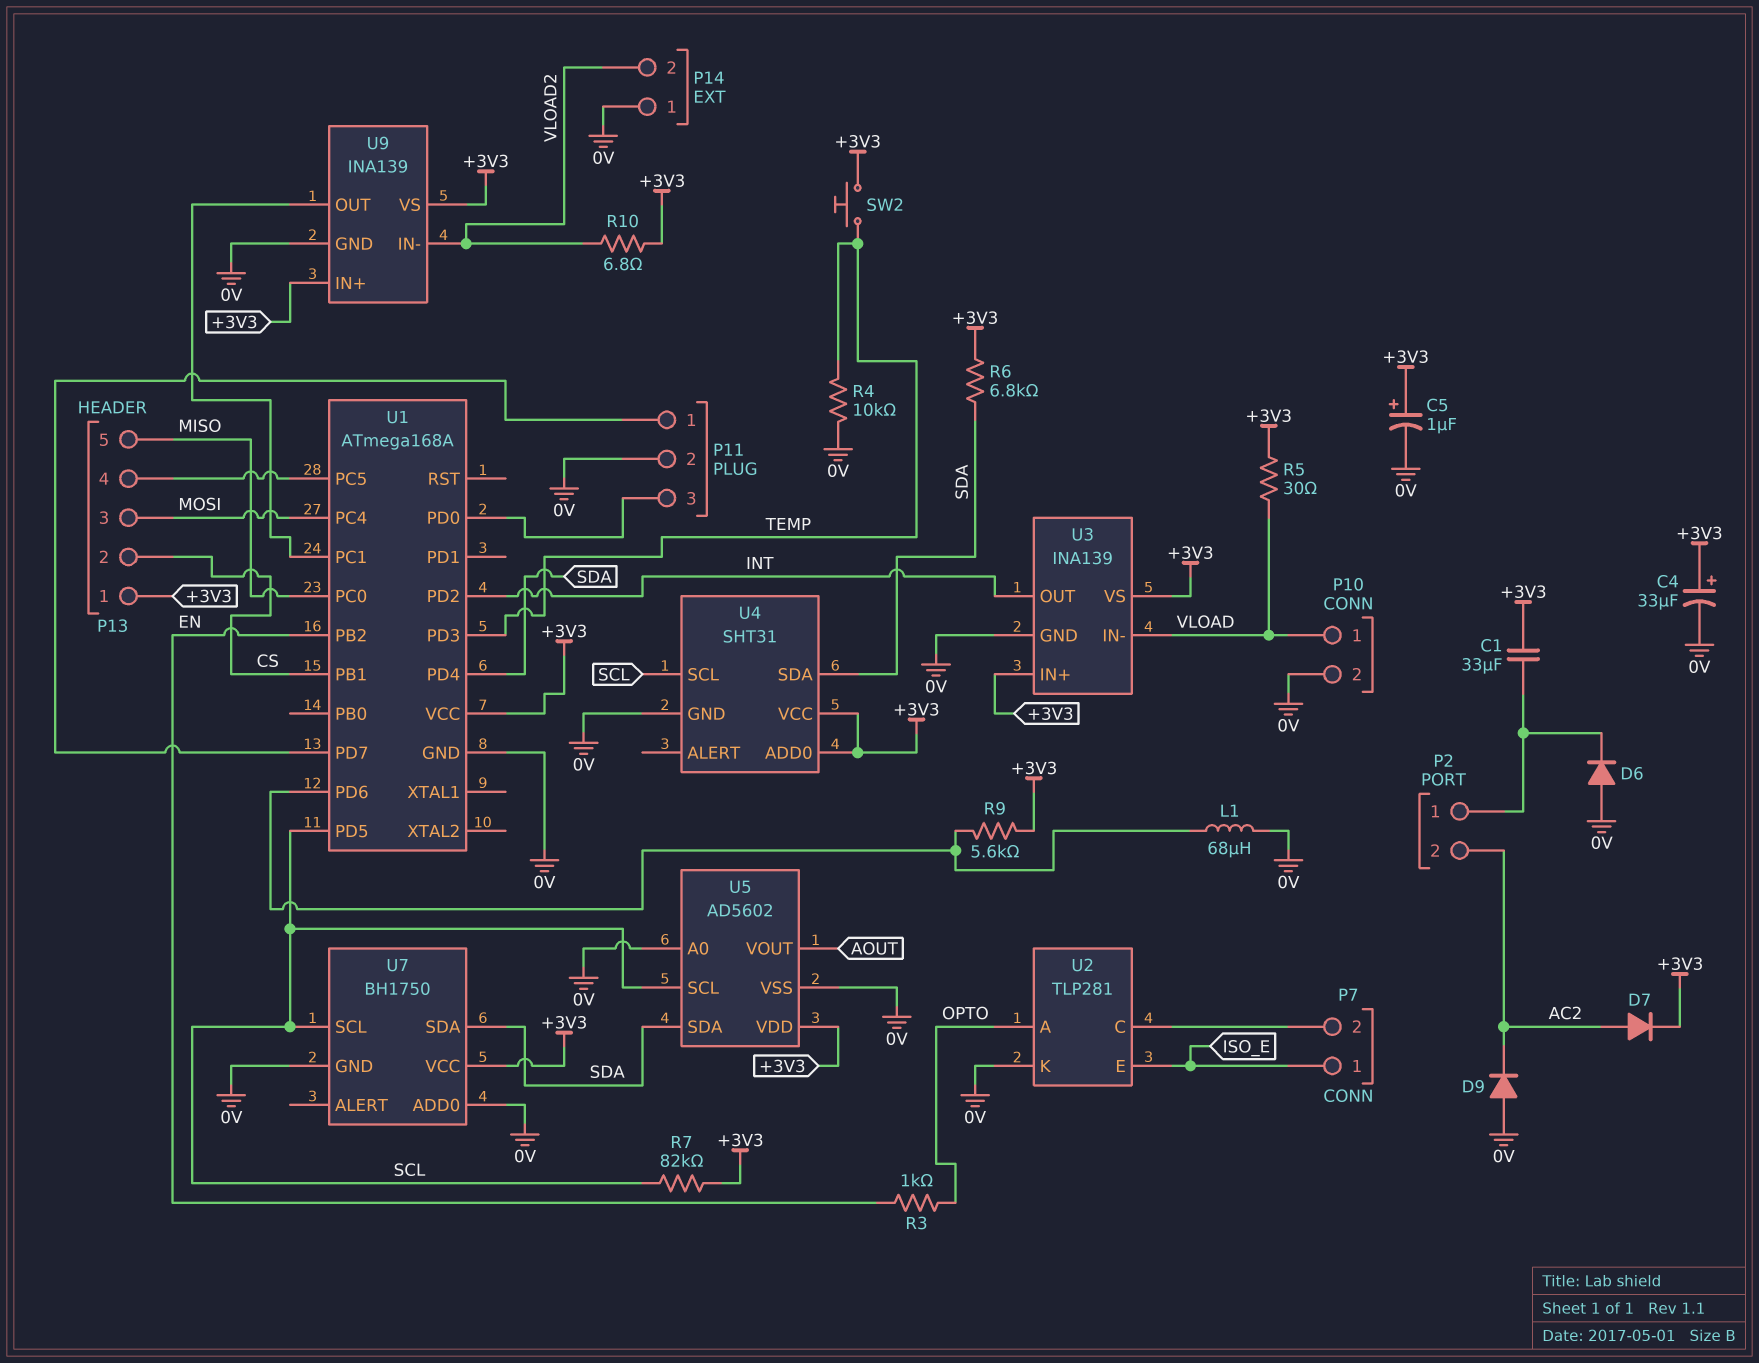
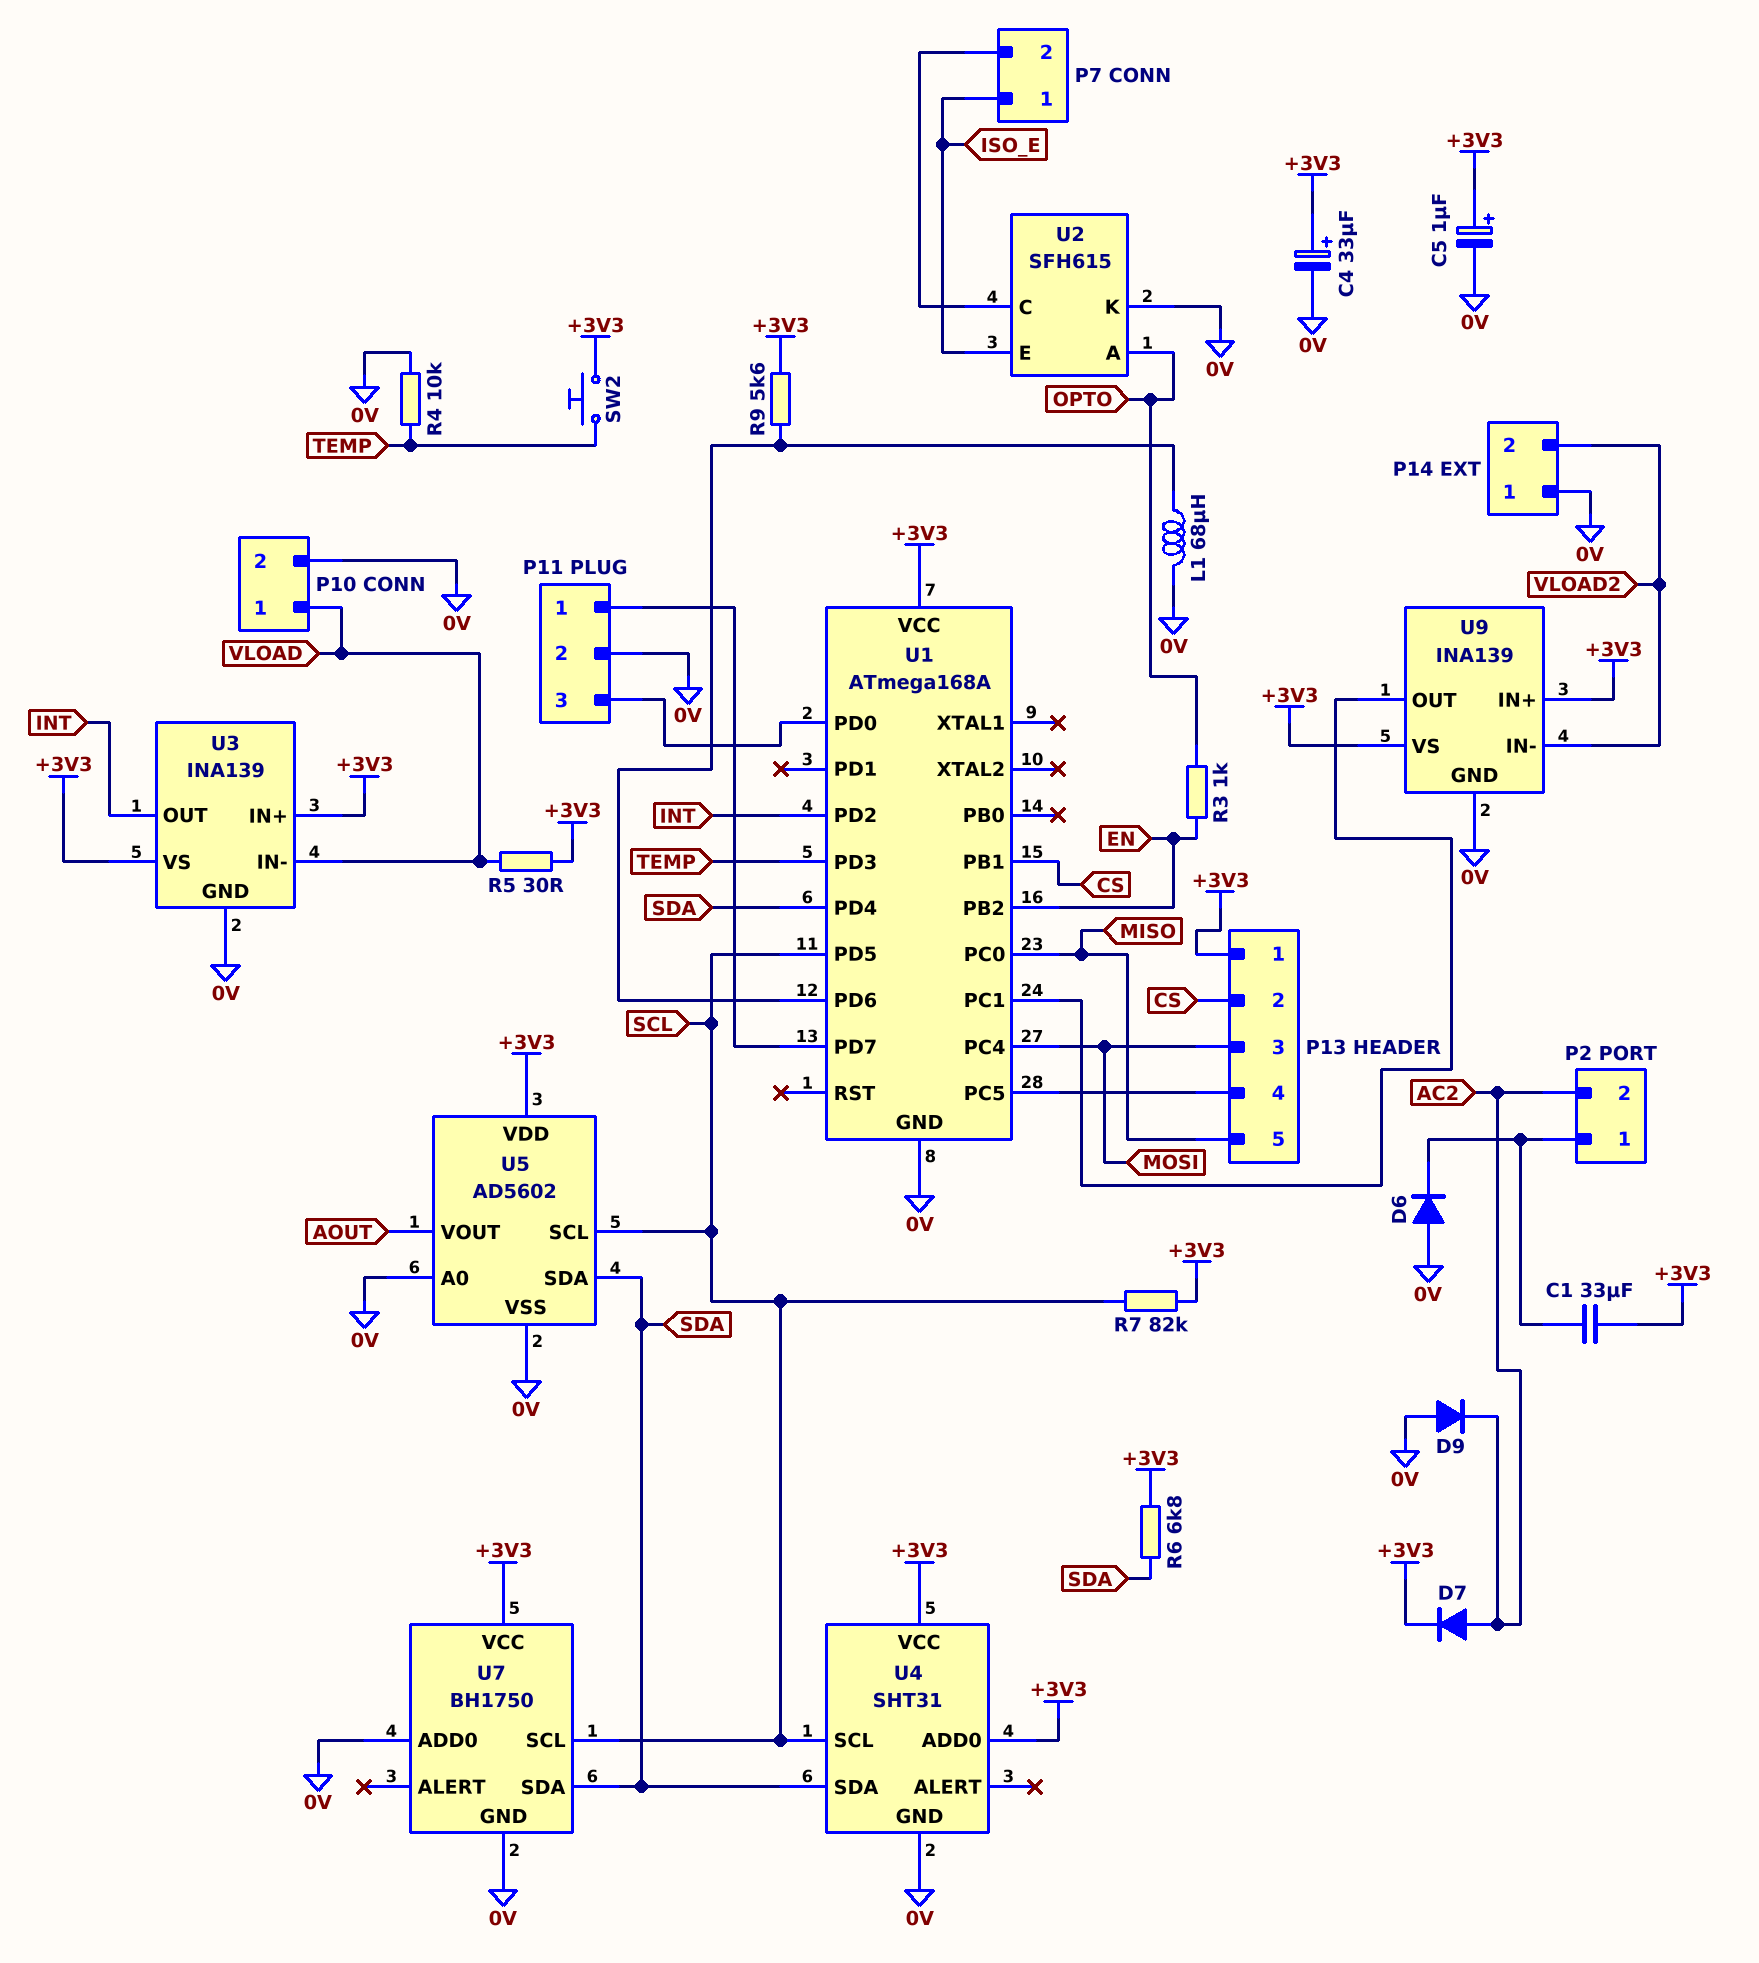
R10: 6.8 (+3V3, VLOAD2) -> none
U2: TLP281 -> SFH615

